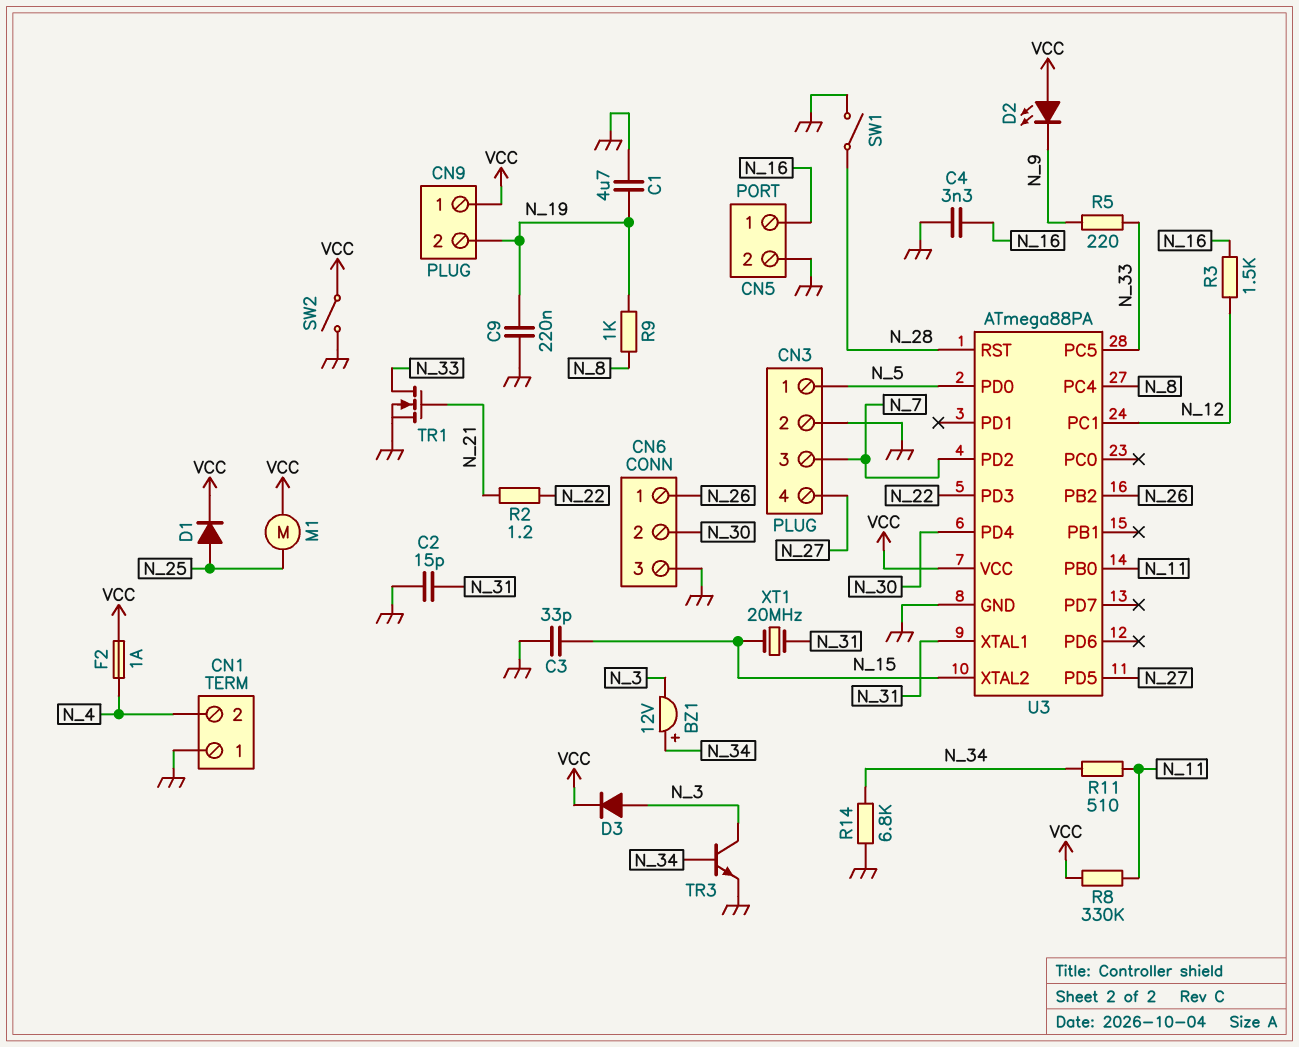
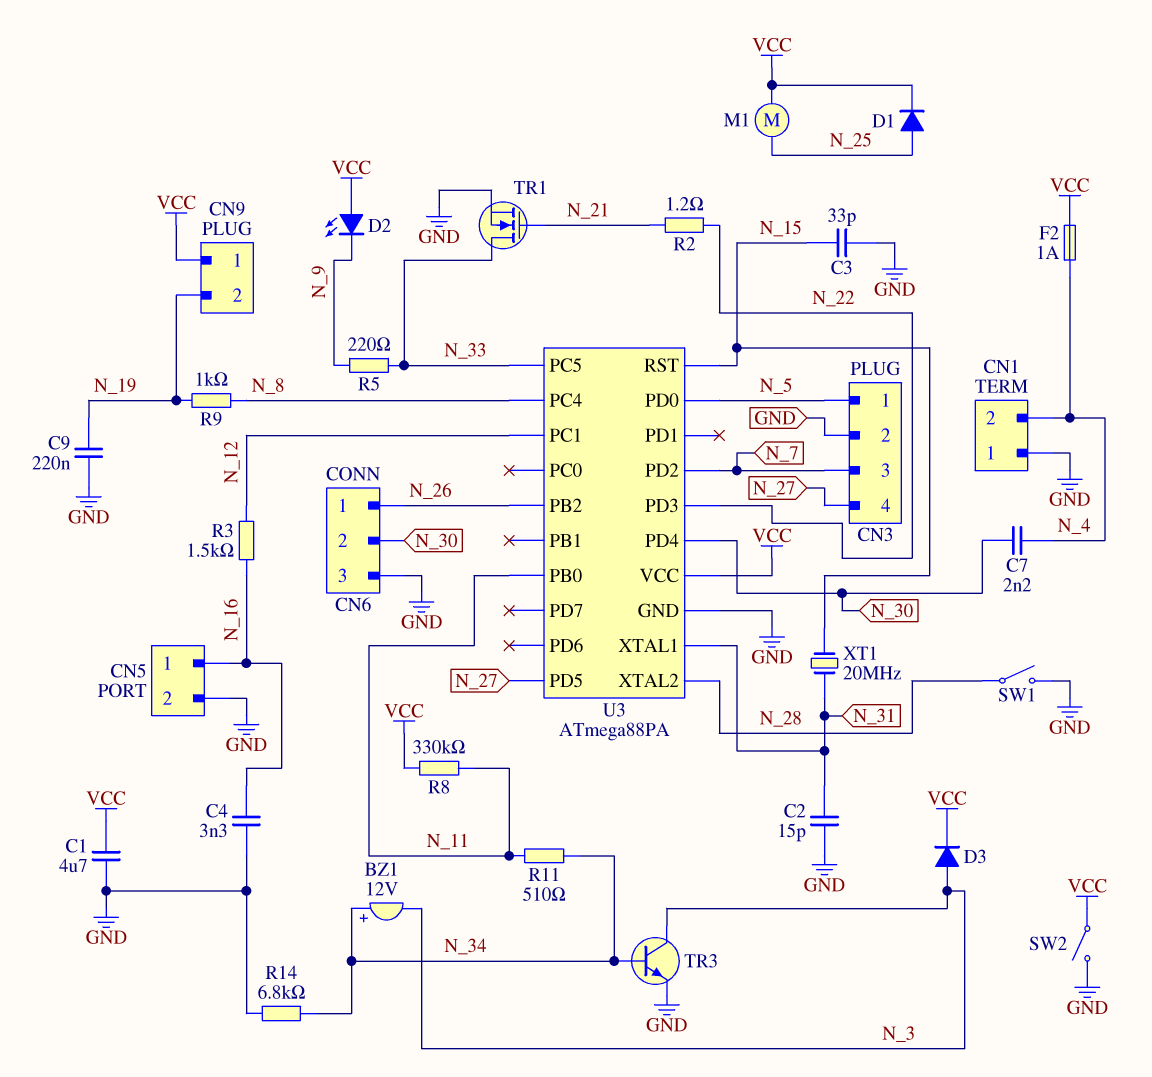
C1: 4.7uF (GND, N_19) -> 4.7uF (GND, VCC)
C7: none -> 2.2nF (N_4, N_30)
U3 pin RST: N_28 -> N_15
U3 pin XTAL2: N_15 -> N_28

